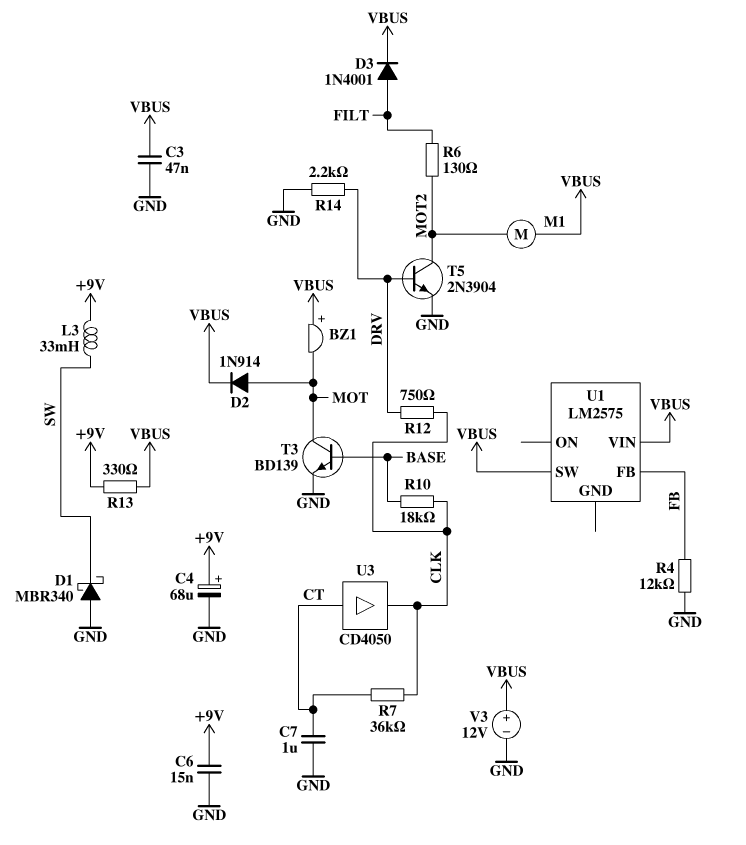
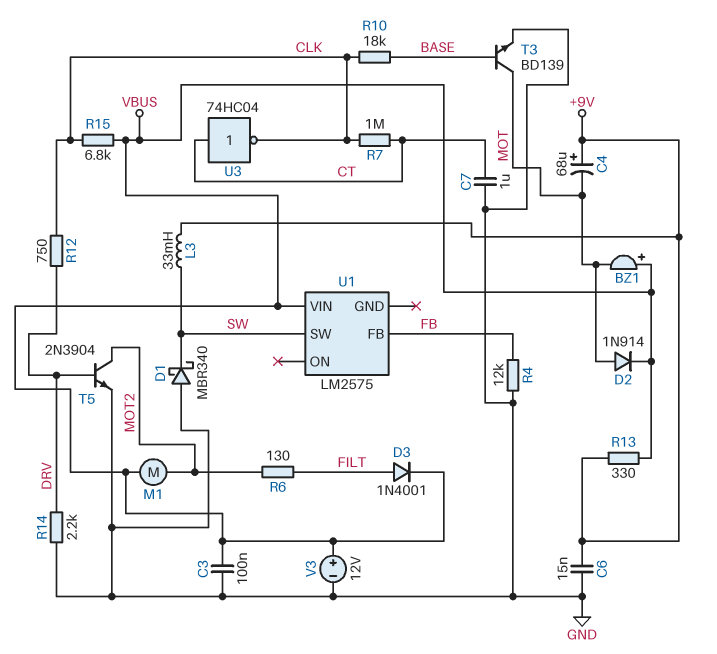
C3: 47nF (GND, VBUS) -> 100nF (GND, VBUS)
C4: 68uF (plus +9V, minus GND) -> 68uF (plus +9V, minus MOT)
R7: 36k (CLK, CT) -> 1M (CLK, CT)
R15: none -> 6.8k (CLK, VBUS)
U1 pin SW: VBUS -> SW
U3: buffer CD4050 (in CT, out CLK) -> NOT 74HC04 (in CT, out CLK)

